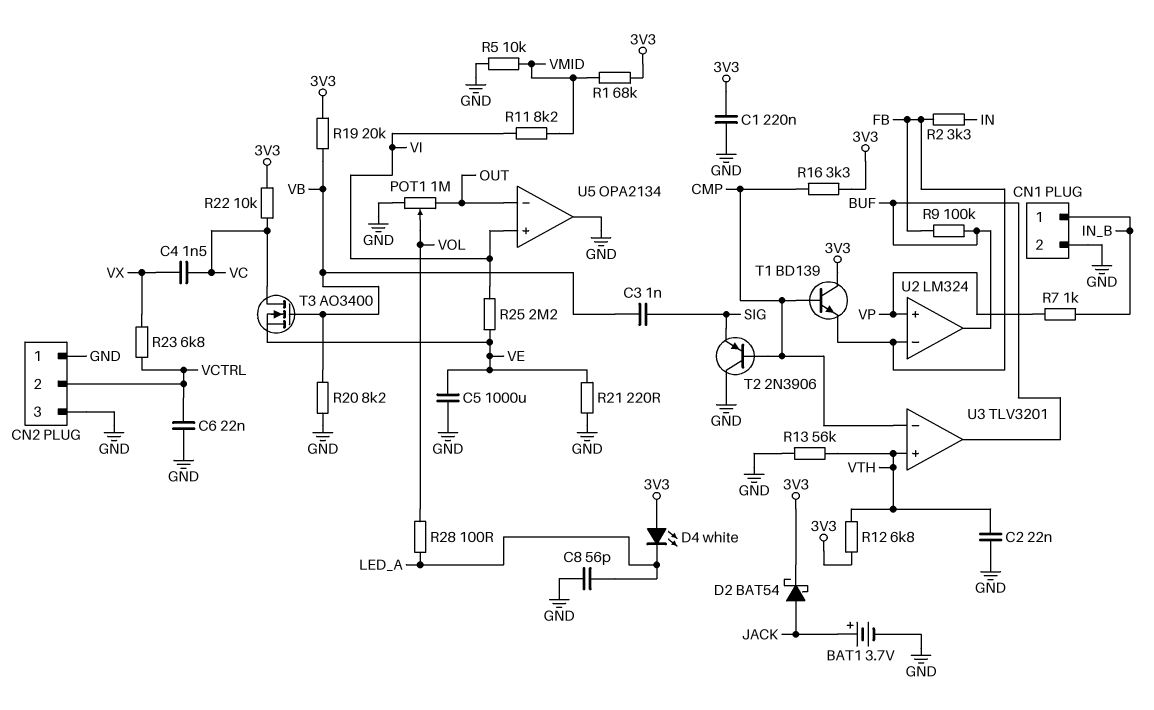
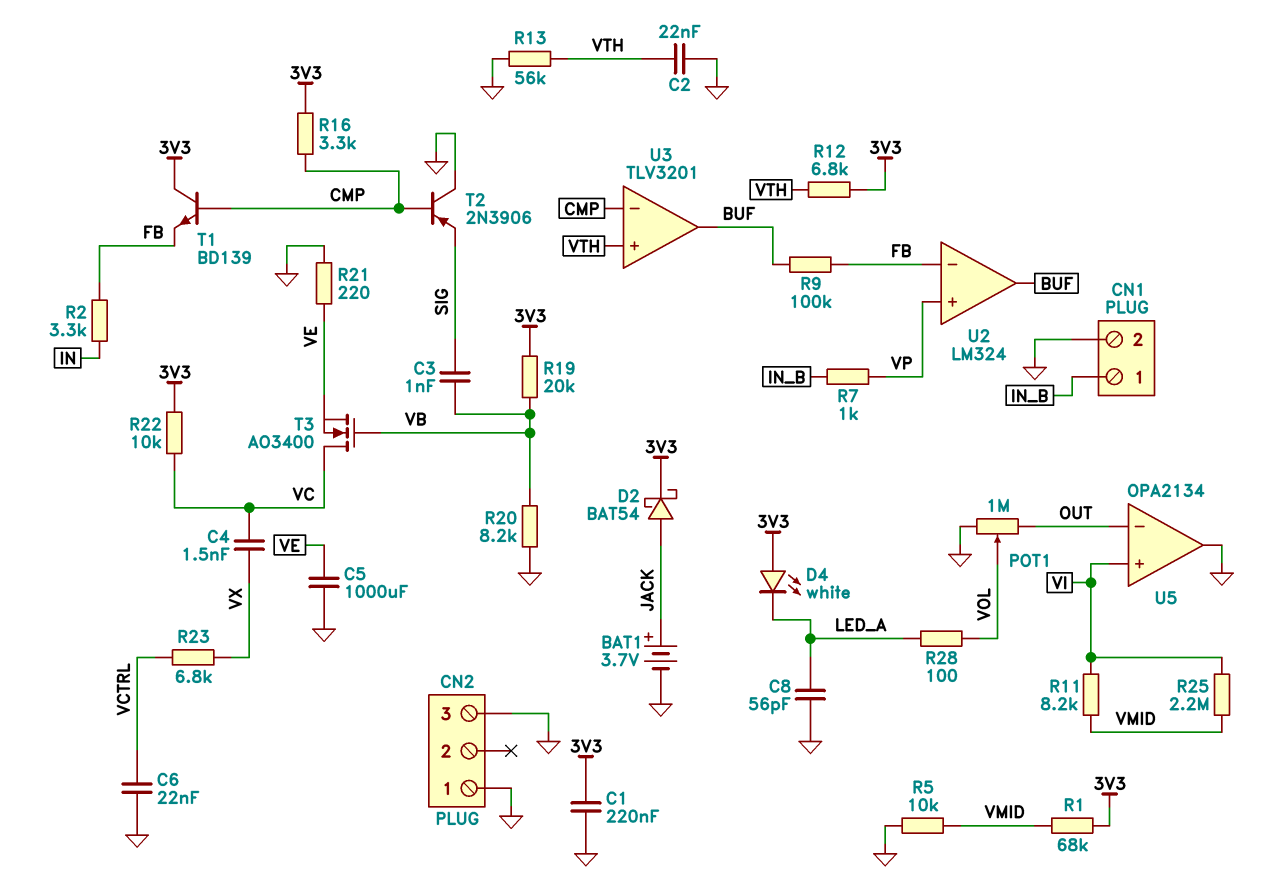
CN2 pin 2: VCTRL -> none
R25: 2.2M (VE, VI) -> 2.2M (VI, VMID)

